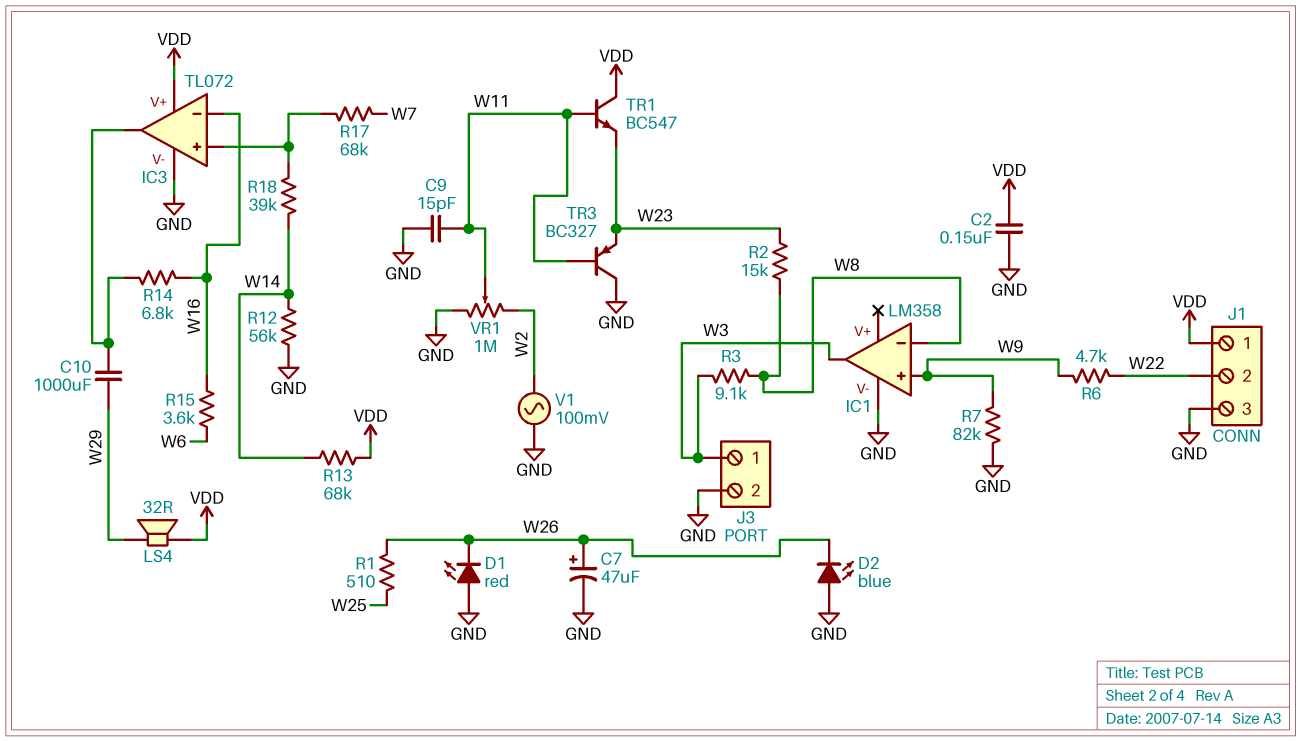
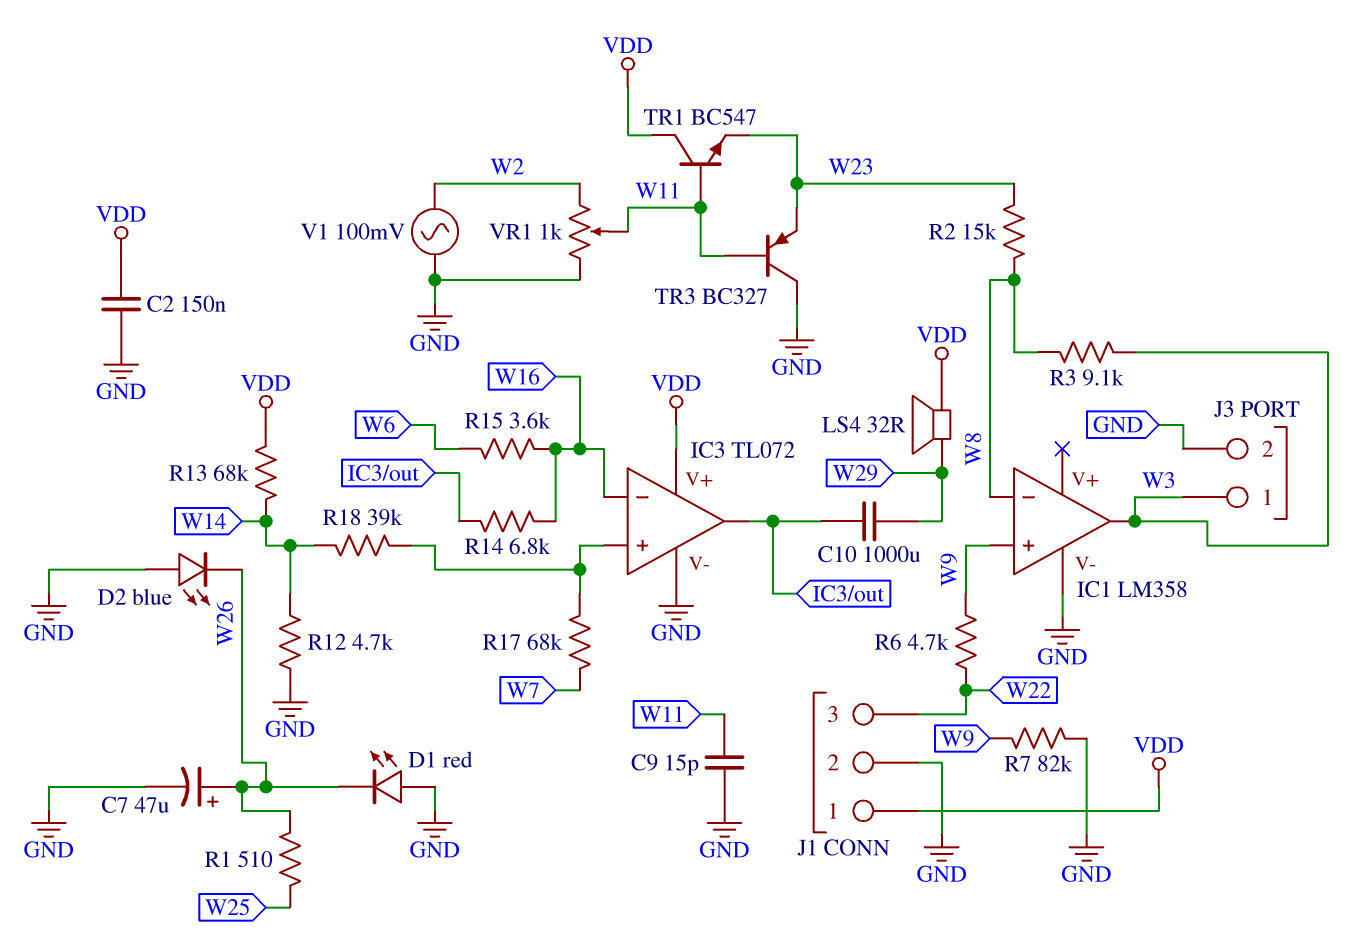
J1 pin 2: W22 -> GND
J1 pin 3: GND -> W22
R12: 56k (GND, W14) -> 4.7k (GND, W14)
VR1: 1M (GND, W2, wiper W11) -> 1k (GND, W2, wiper W11)

